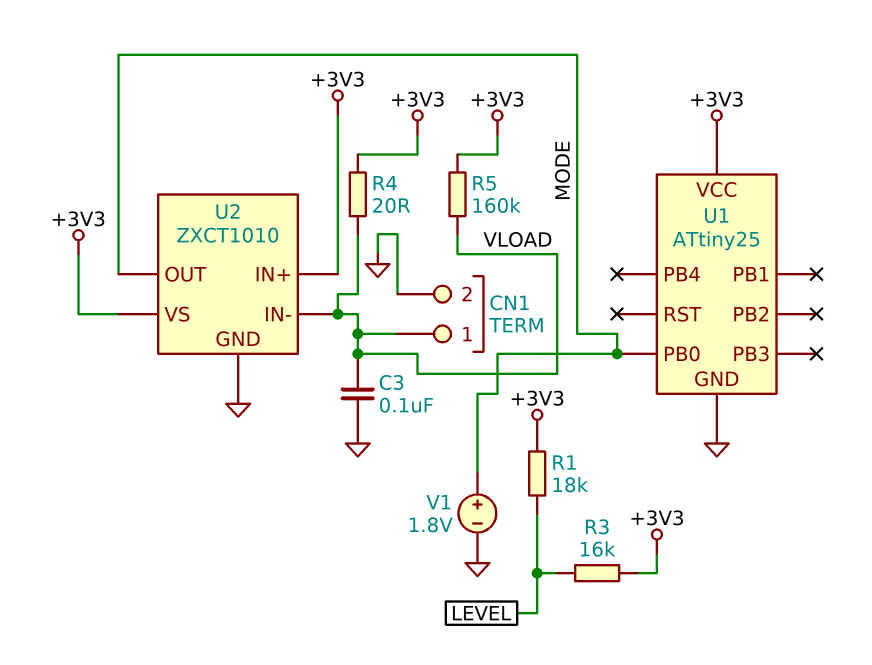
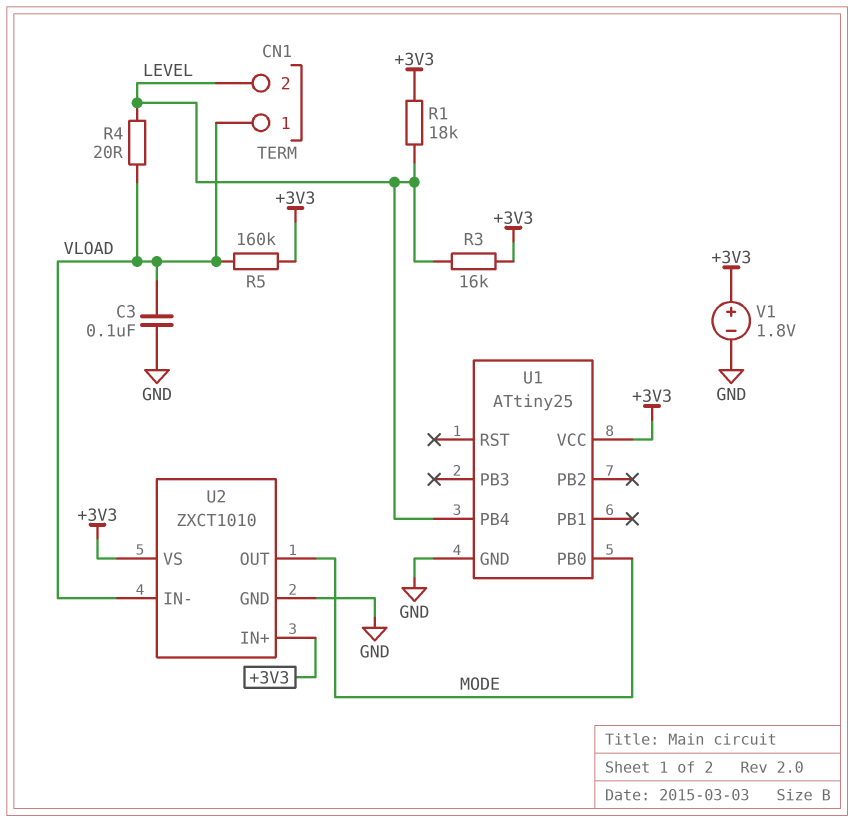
CN1 pin 2: GND -> LEVEL
R4: 20 (+3V3, VLOAD) -> 20 (LEVEL, VLOAD)
U1 pin PB4: none -> LEVEL
V1: 1.8V (plus MODE, minus GND) -> 1.8V (plus +3V3, minus GND)

